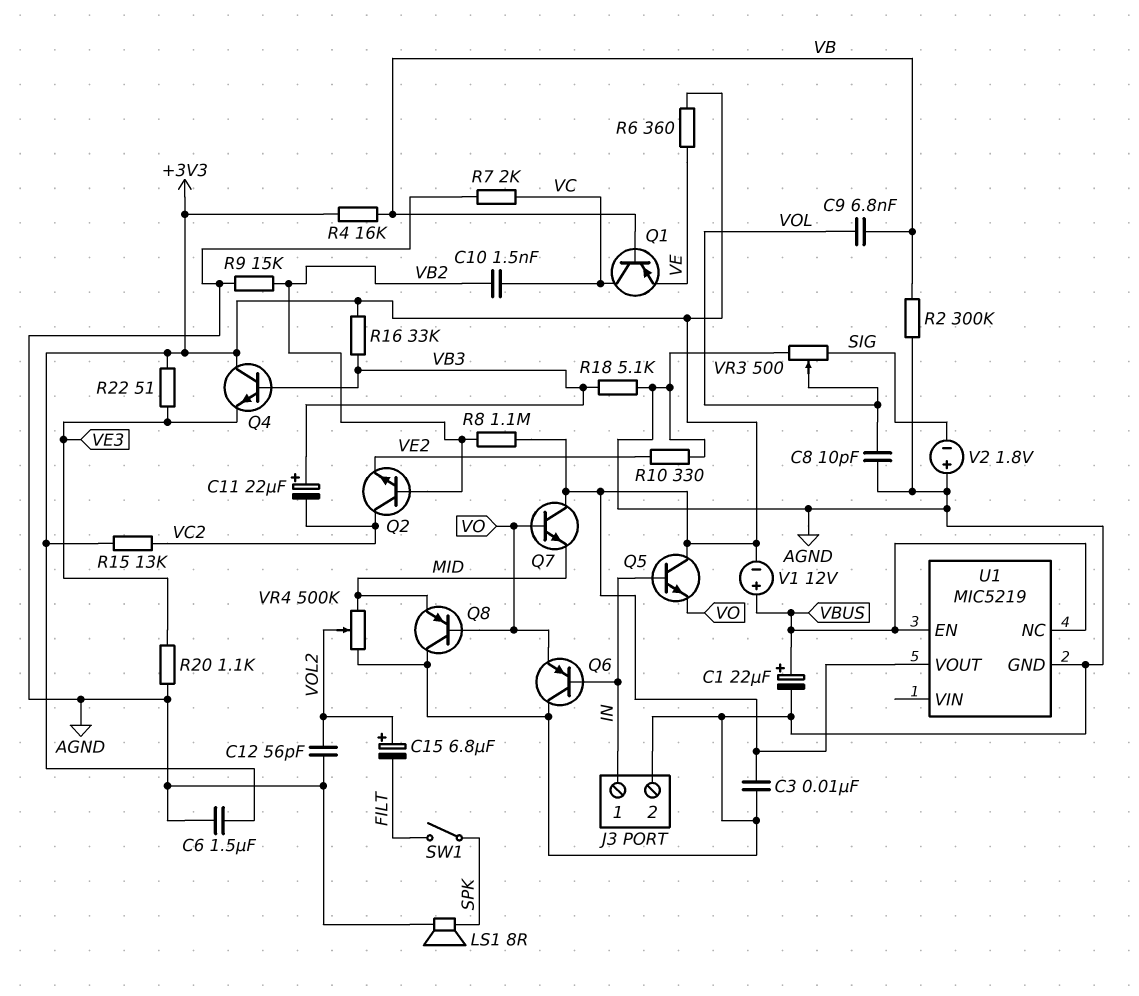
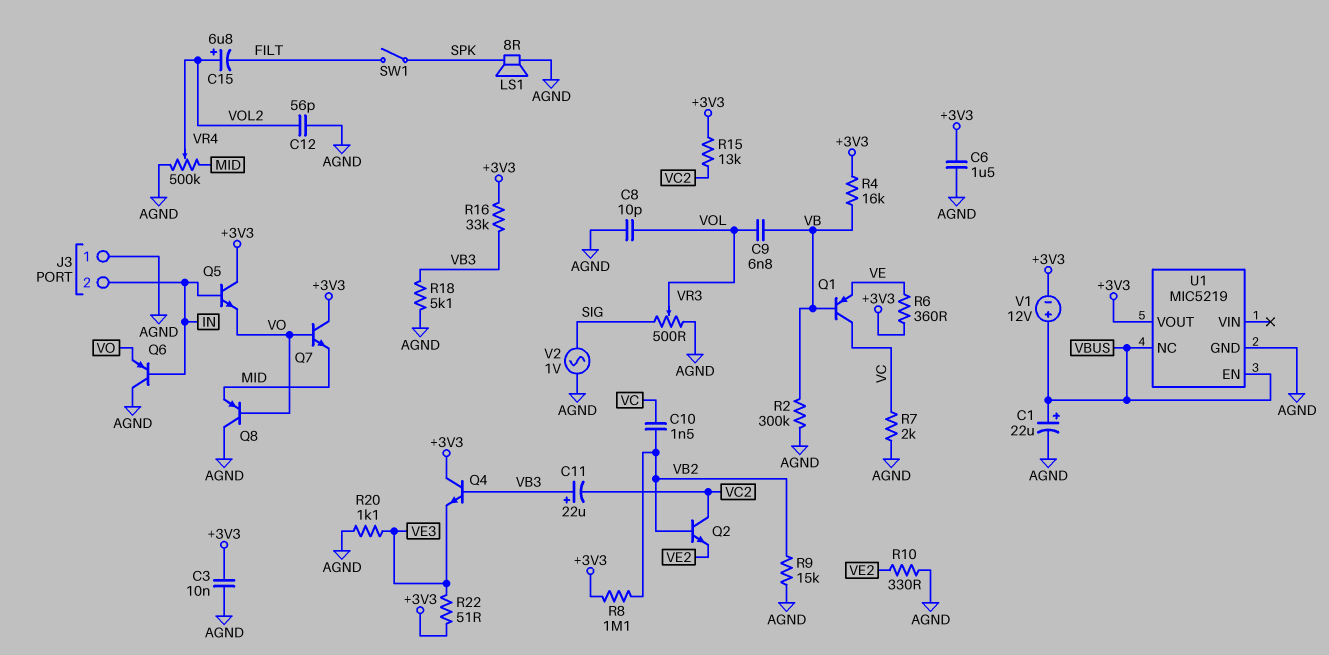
J3 pin 1: IN -> AGND
J3 pin 2: AGND -> IN
V2: 1.8V (plus AGND, minus SIG) -> AC 1V (AGND, SIG)

